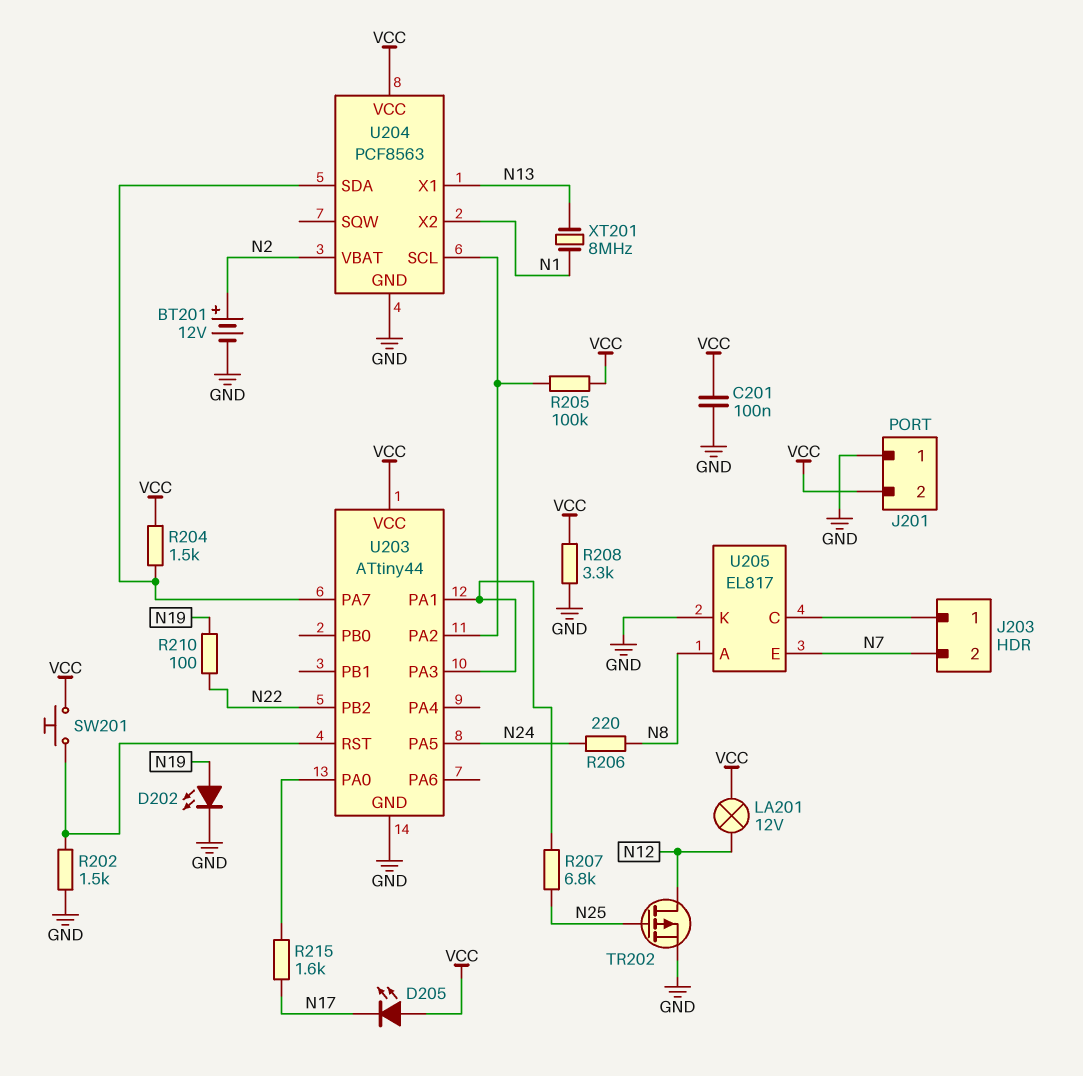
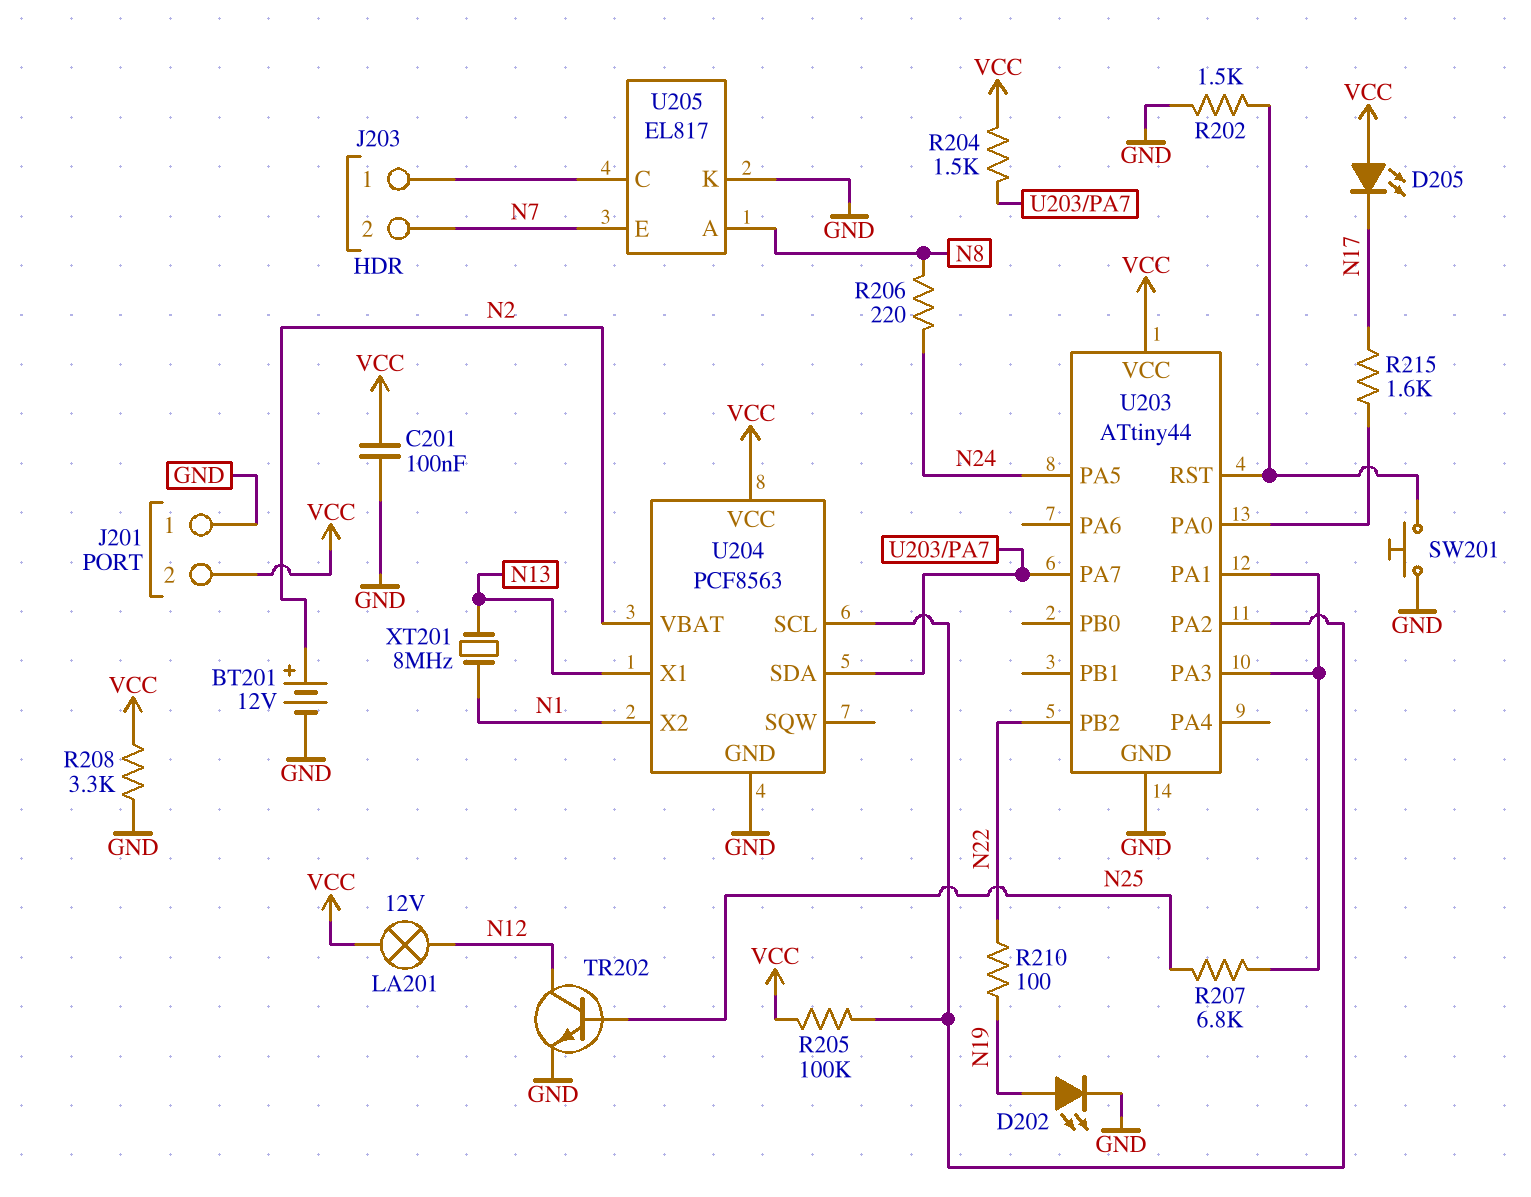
SW201: button (U203/RST, VCC) -> button (GND, U203/RST)
TR202: PMOS (G N25, D N12, S GND) -> NPN (B N25, C N12, E GND)

